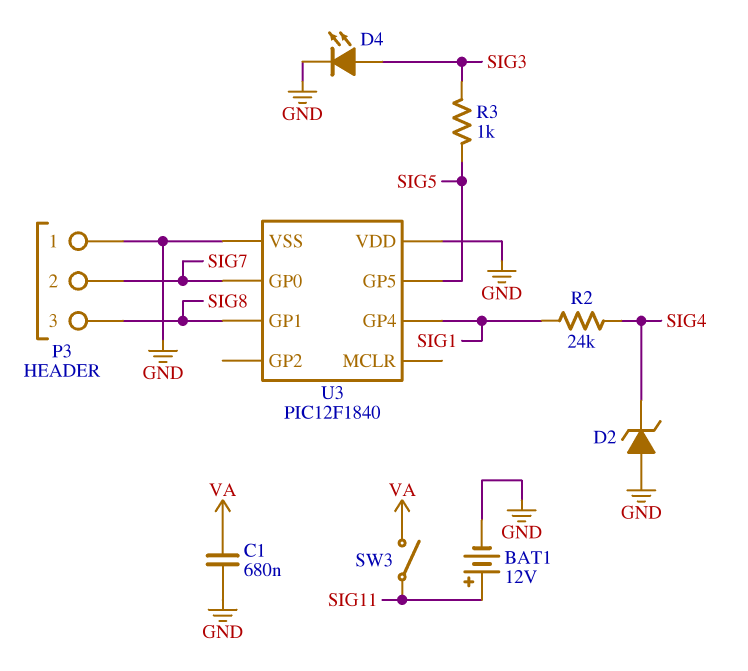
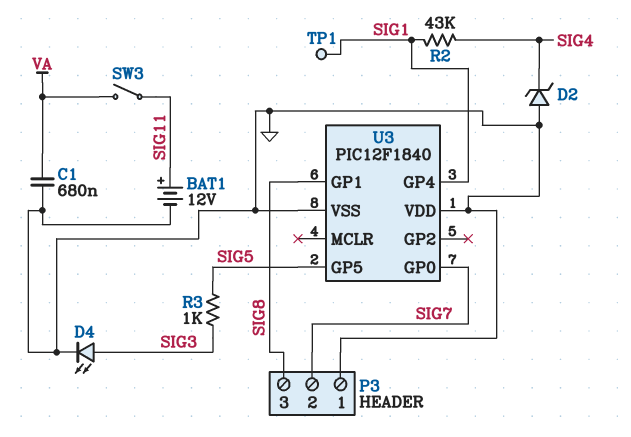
R2: 24k (SIG1, SIG4) -> 43k (SIG1, SIG4)
TP1: none -> test point (SIG1)

